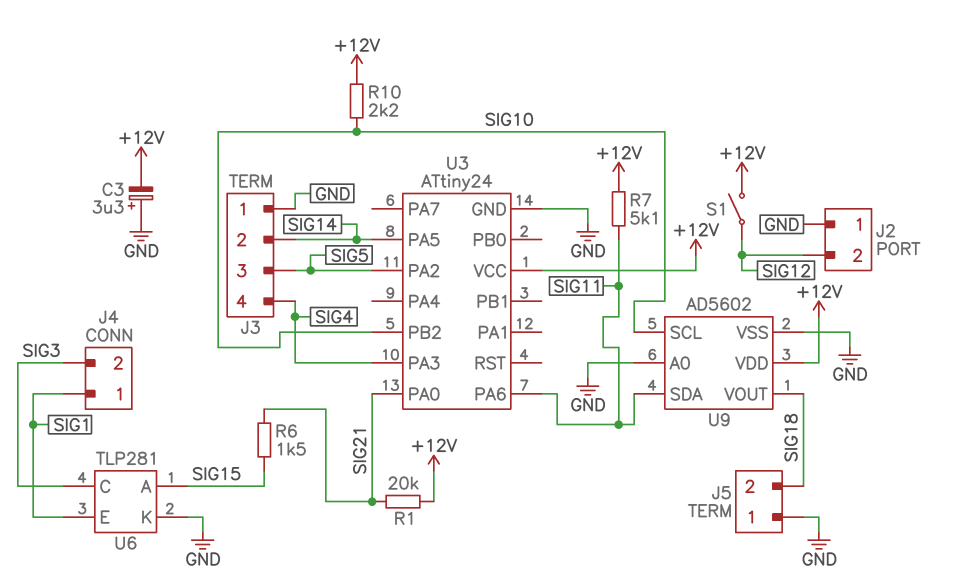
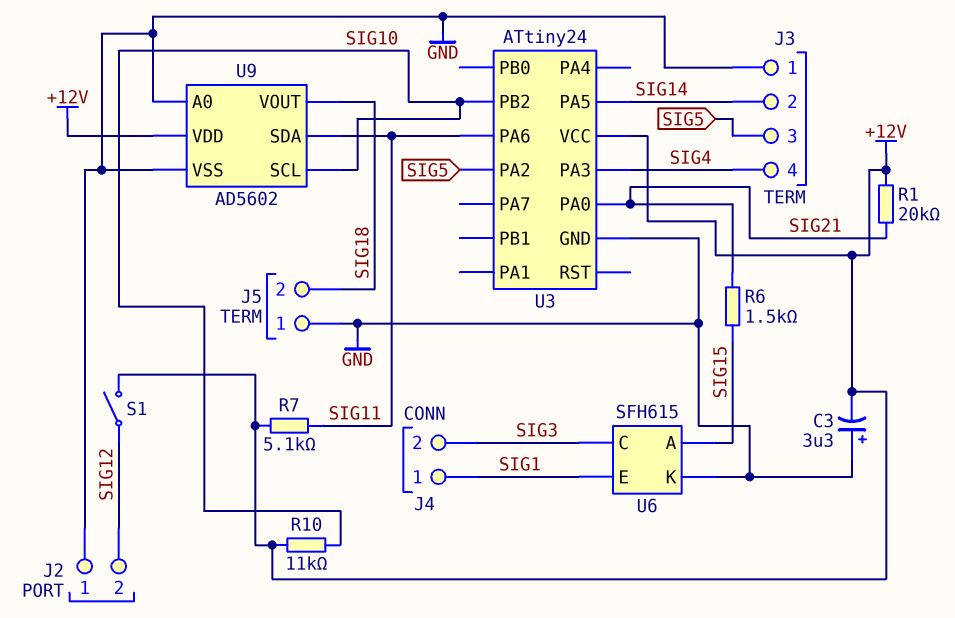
R10: 2.2k (+12V, SIG10) -> 11k (+12V, SIG10)
U6: TLP281 -> SFH615

